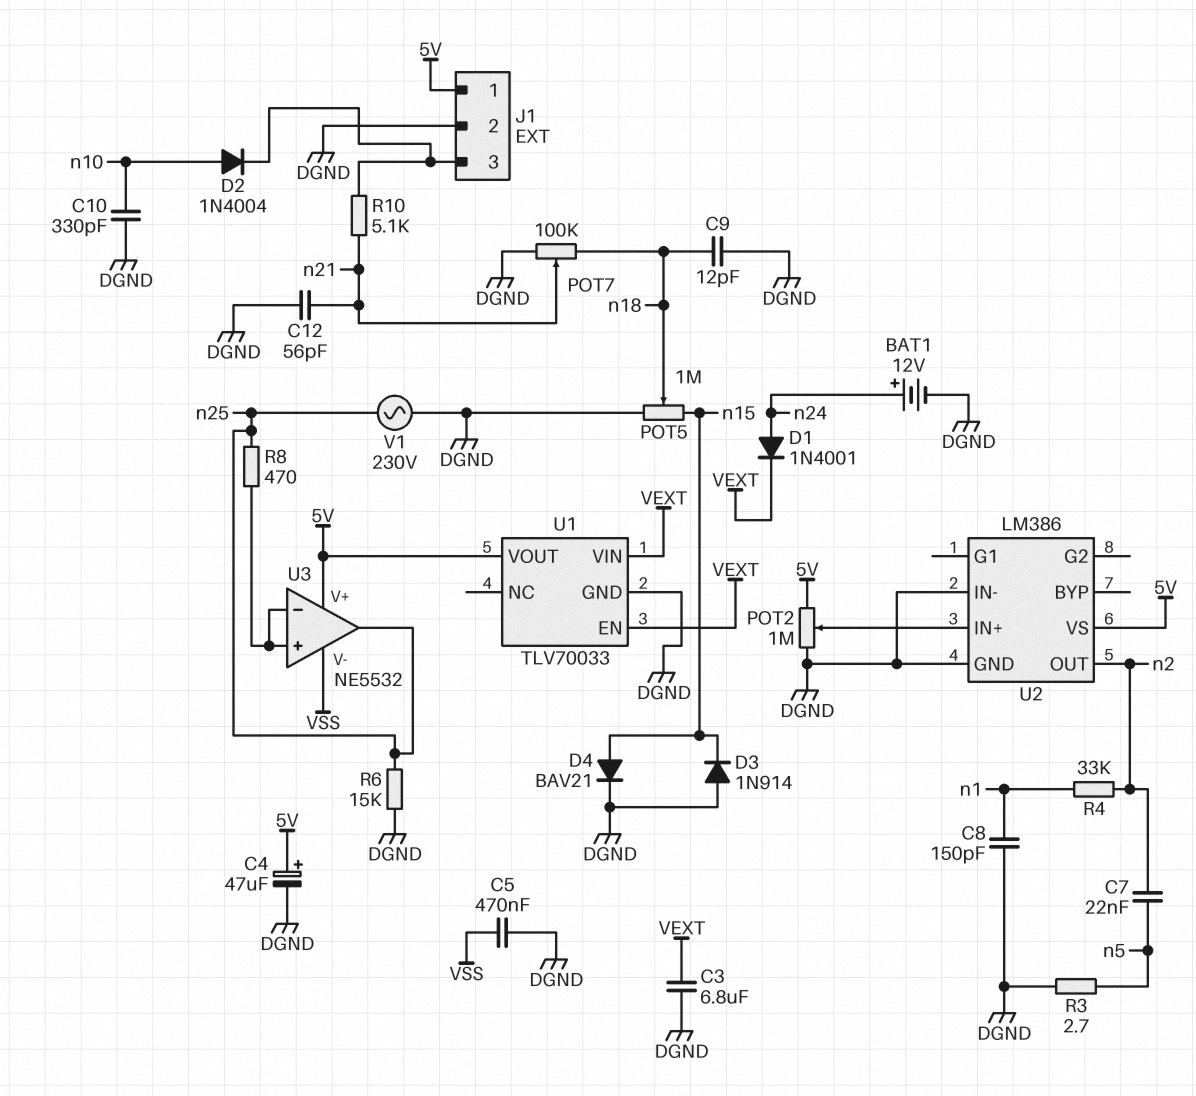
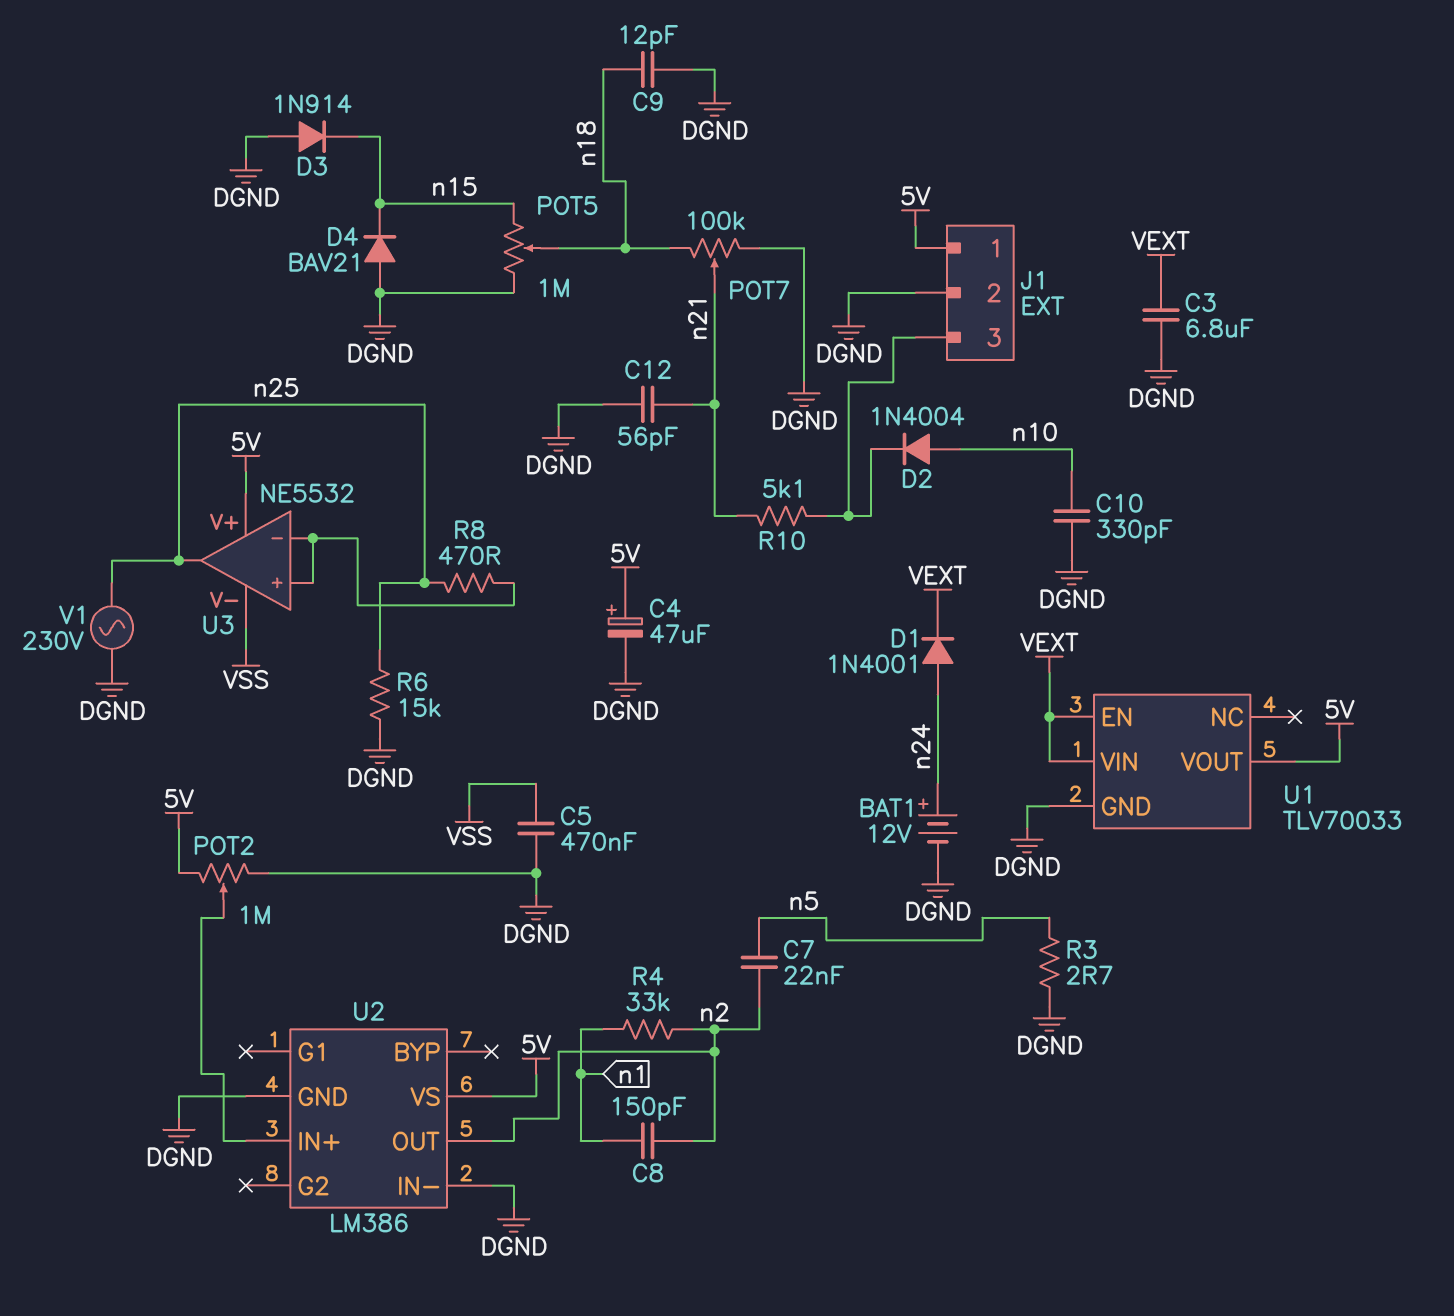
C8: 150pF (DGND, n1) -> 150pF (n1, n2)
D4: diode BAV21 (A n15, K DGND) -> diode BAV21 (A DGND, K n15)

